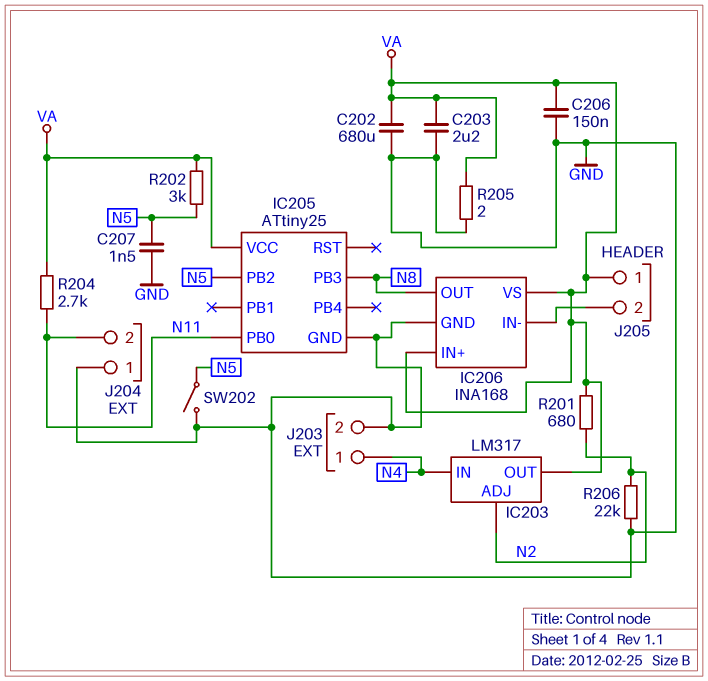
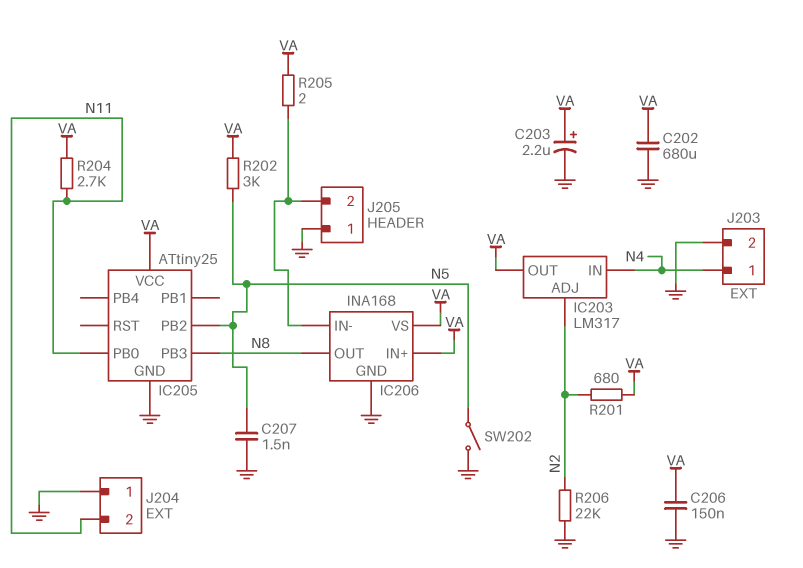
C203: 2.2uF (GND, VA) -> 2.2uF (plus VA, minus GND)
J205 pin 1: VA -> GND
R205: 2 (GND, VA) -> 2 (IC206/IN-, VA)

